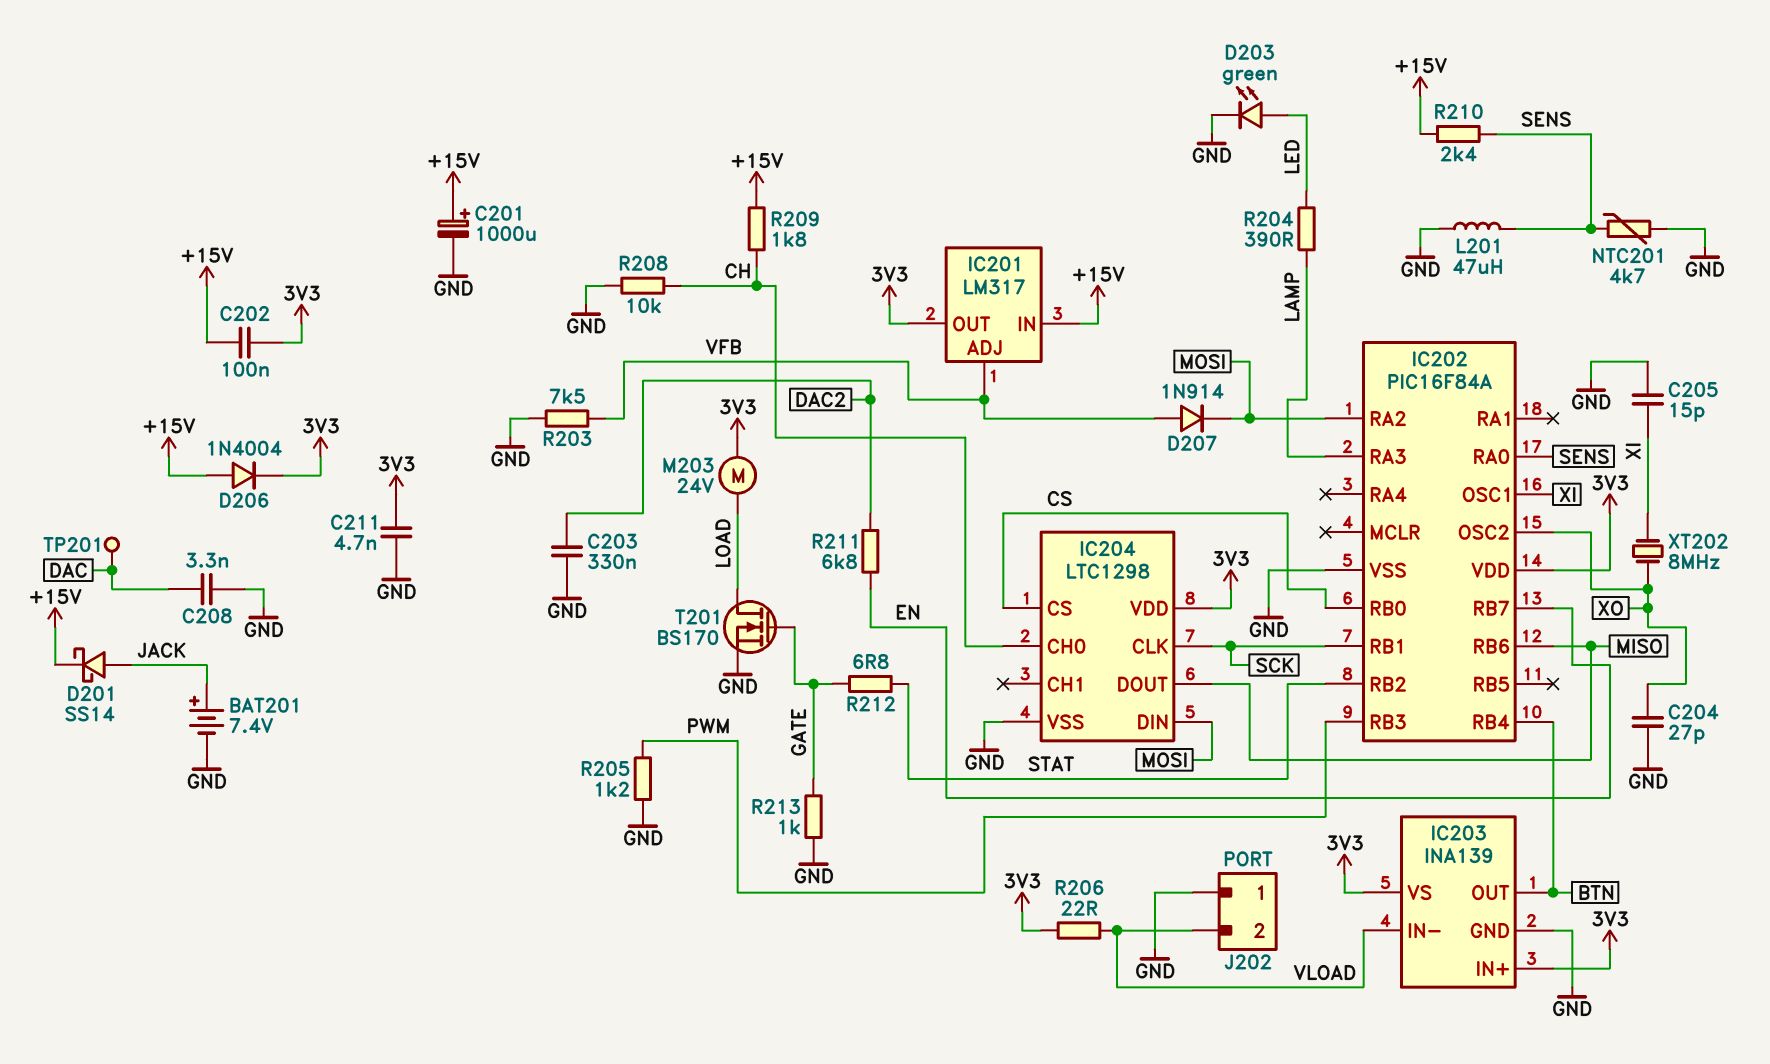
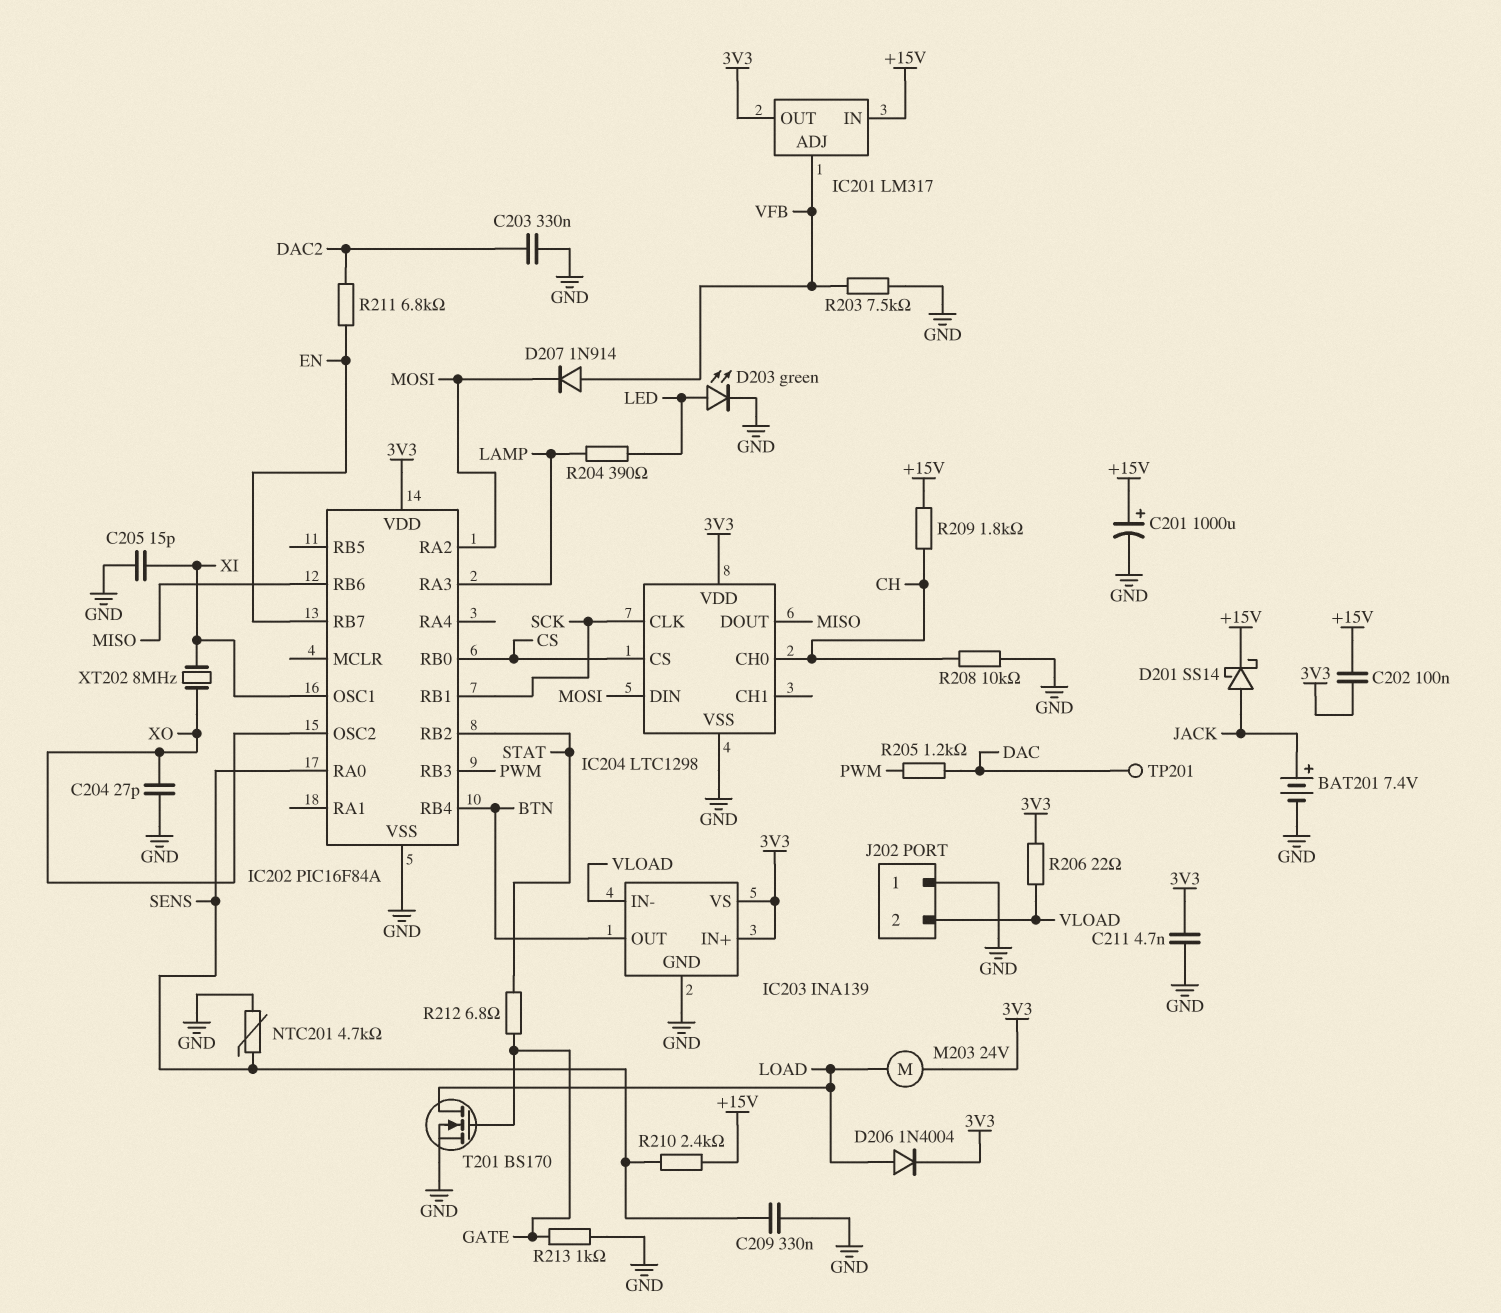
C208: 3.3nF (DAC, GND) -> none
C209: none -> 330nF (GND, SENS)
D206: diode 1N4004 (A +15V, K 3V3) -> diode 1N4004 (A LOAD, K 3V3)
L201: 47uH (GND, SENS) -> none
R205: 1.2k (GND, PWM) -> 1.2k (DAC, PWM)

